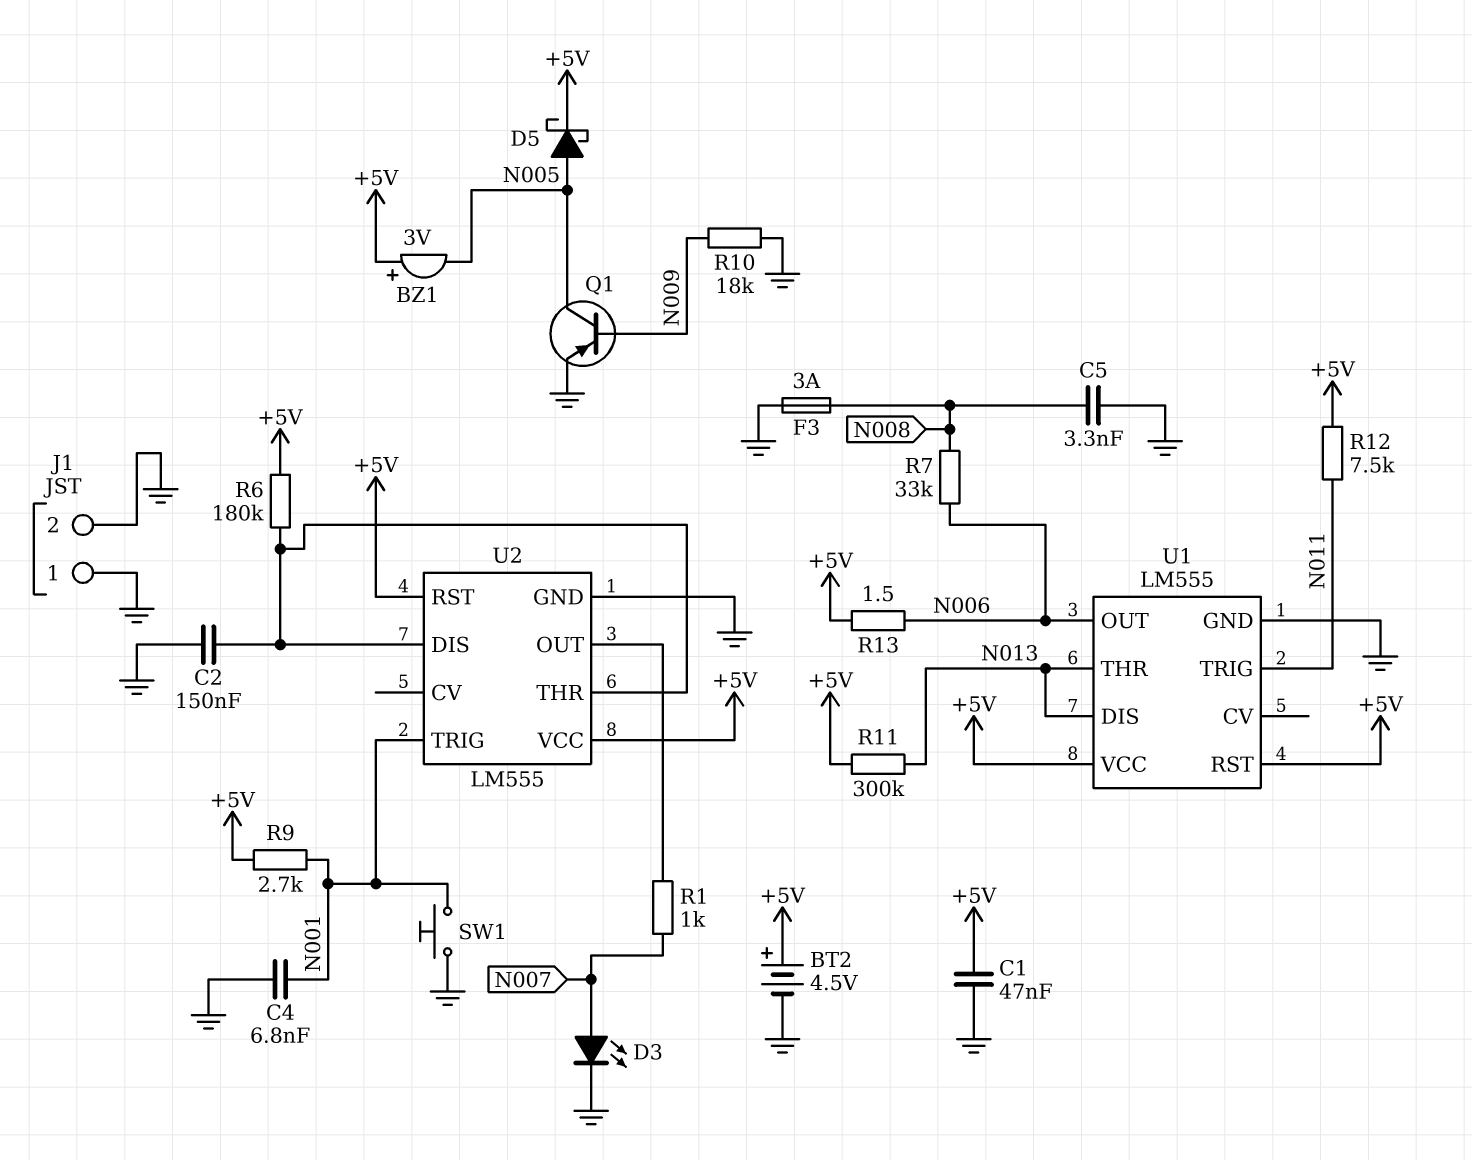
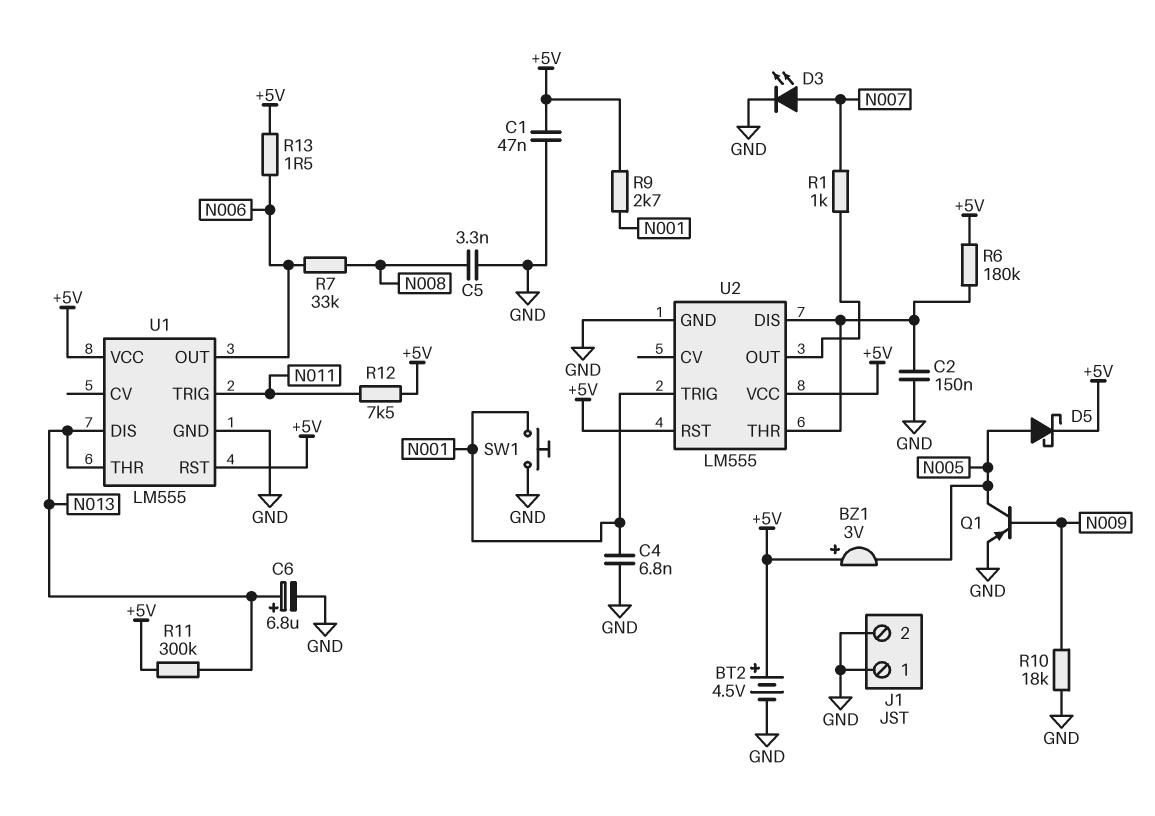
C6: none -> 6.8uF (plus N013, minus GND)
F3: 3A (GND, N008) -> none

